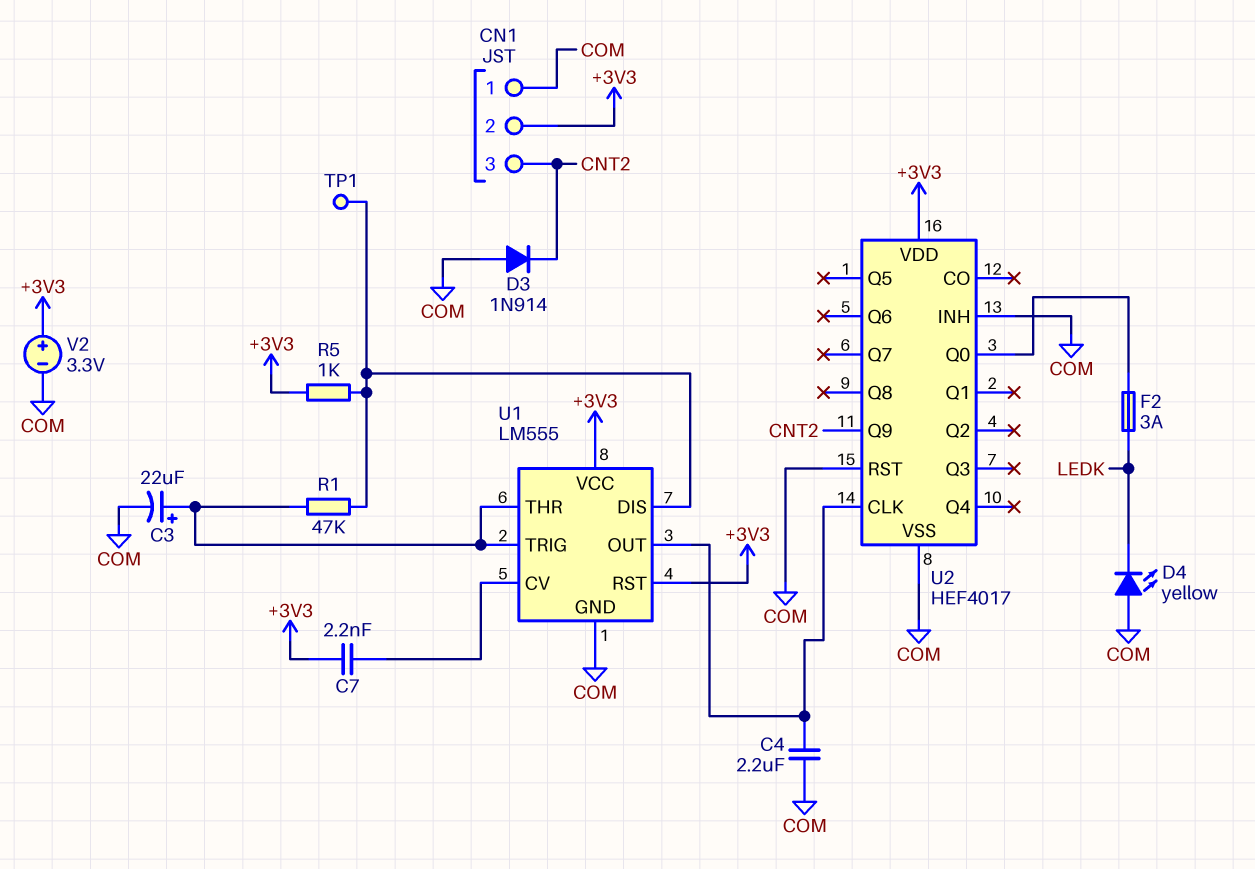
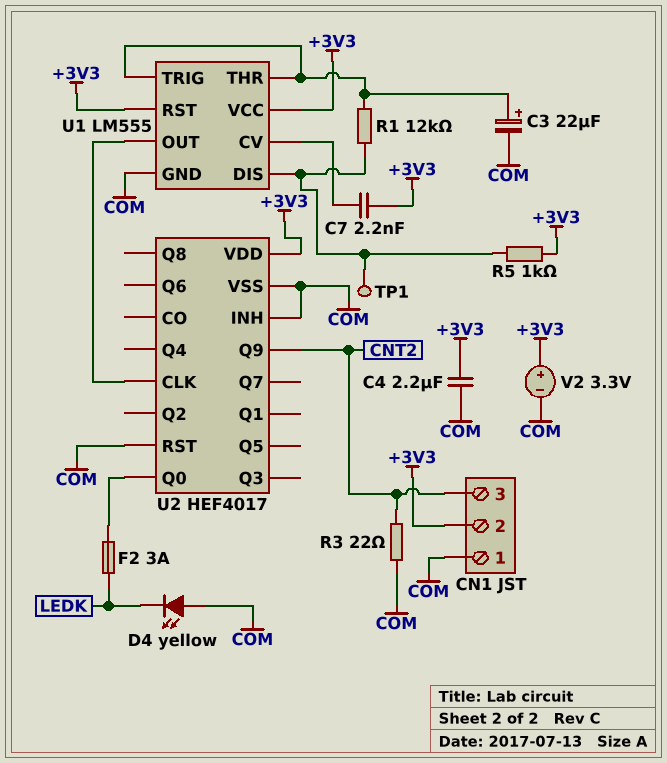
C4: 2.2uF (COM, U1/OUT) -> 2.2uF (+3V3, COM)
D3: diode 1N914 (A COM, K CNT2) -> none
R1: 47k (U1/DIS, U1/THR) -> 12k (U1/DIS, U1/THR)
R3: none -> 22 (CNT2, COM)

